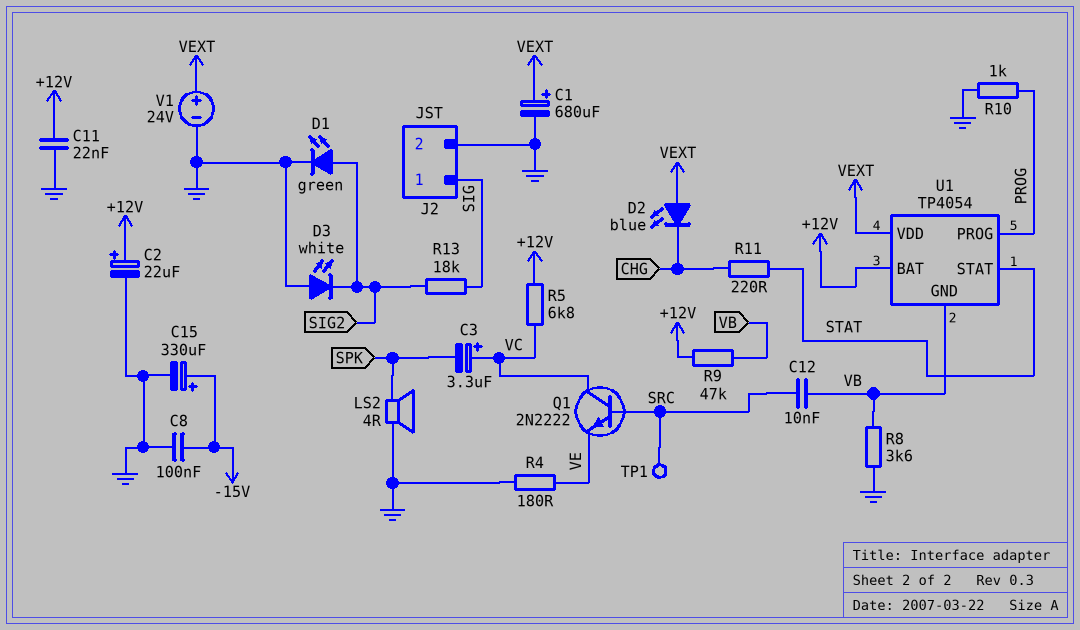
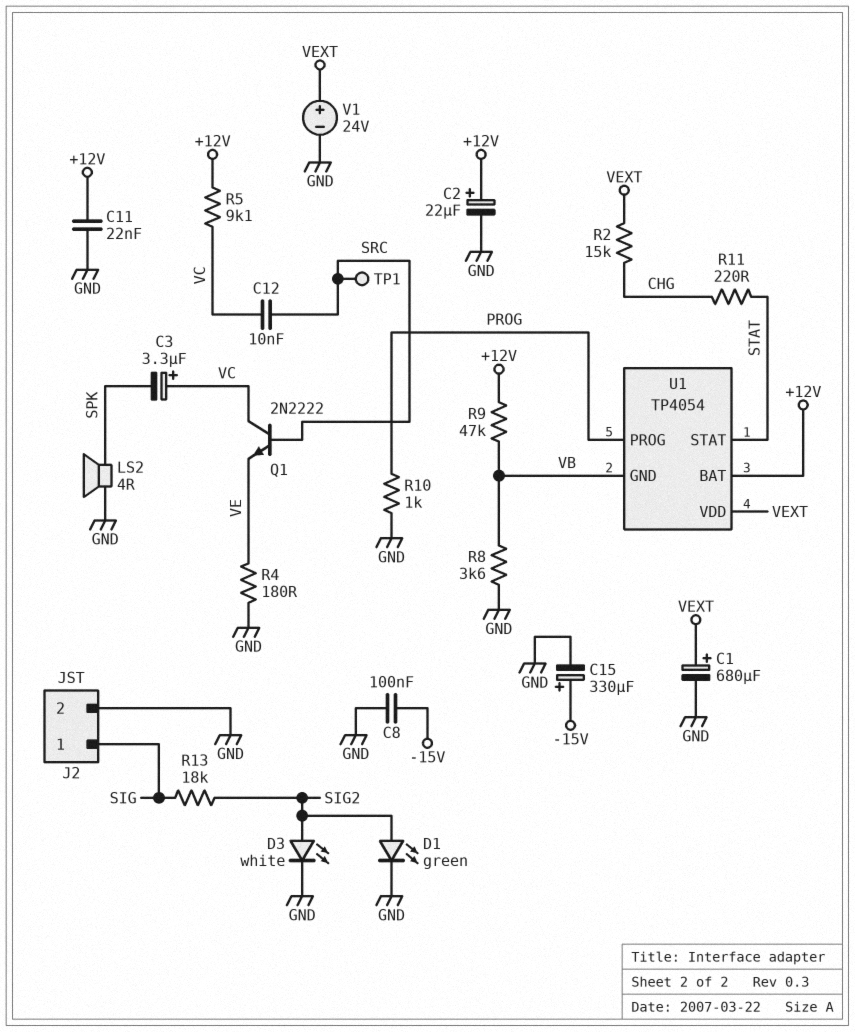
C12: 10nF (SRC, VB) -> 10nF (SRC, VC)
D2: LED blue (A VEXT, K CHG) -> none
D3: LED white (A GND, K SIG2) -> LED white (A SIG2, K GND)
R2: none -> 15k (CHG, VEXT)
R5: 6.8k (+12V, VC) -> 9.1k (+12V, VC)

